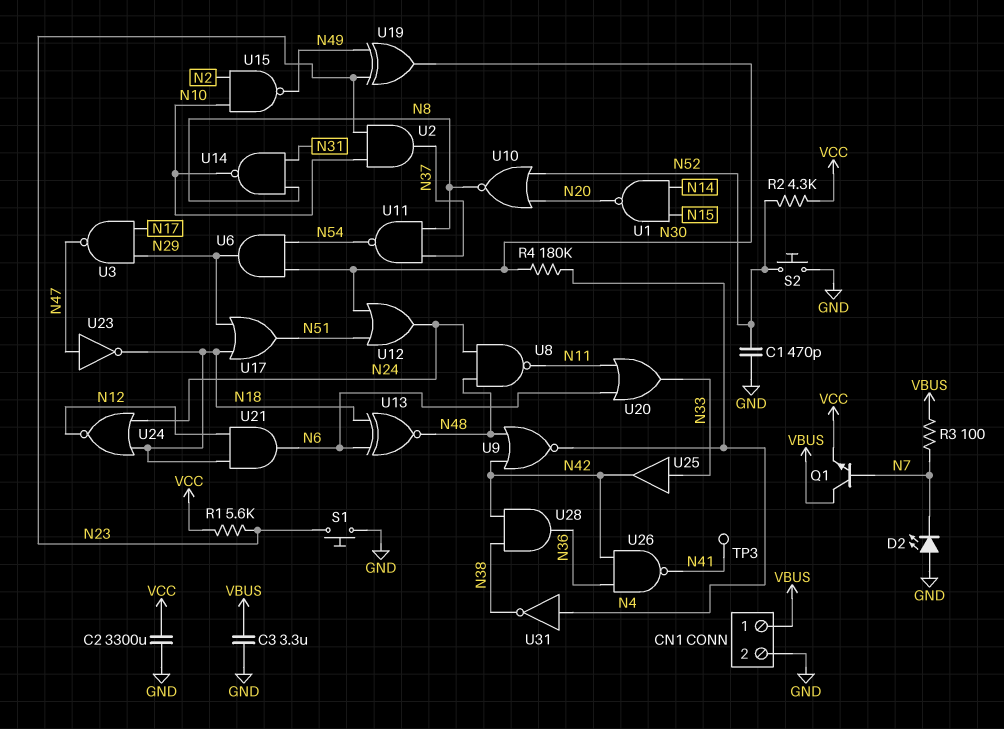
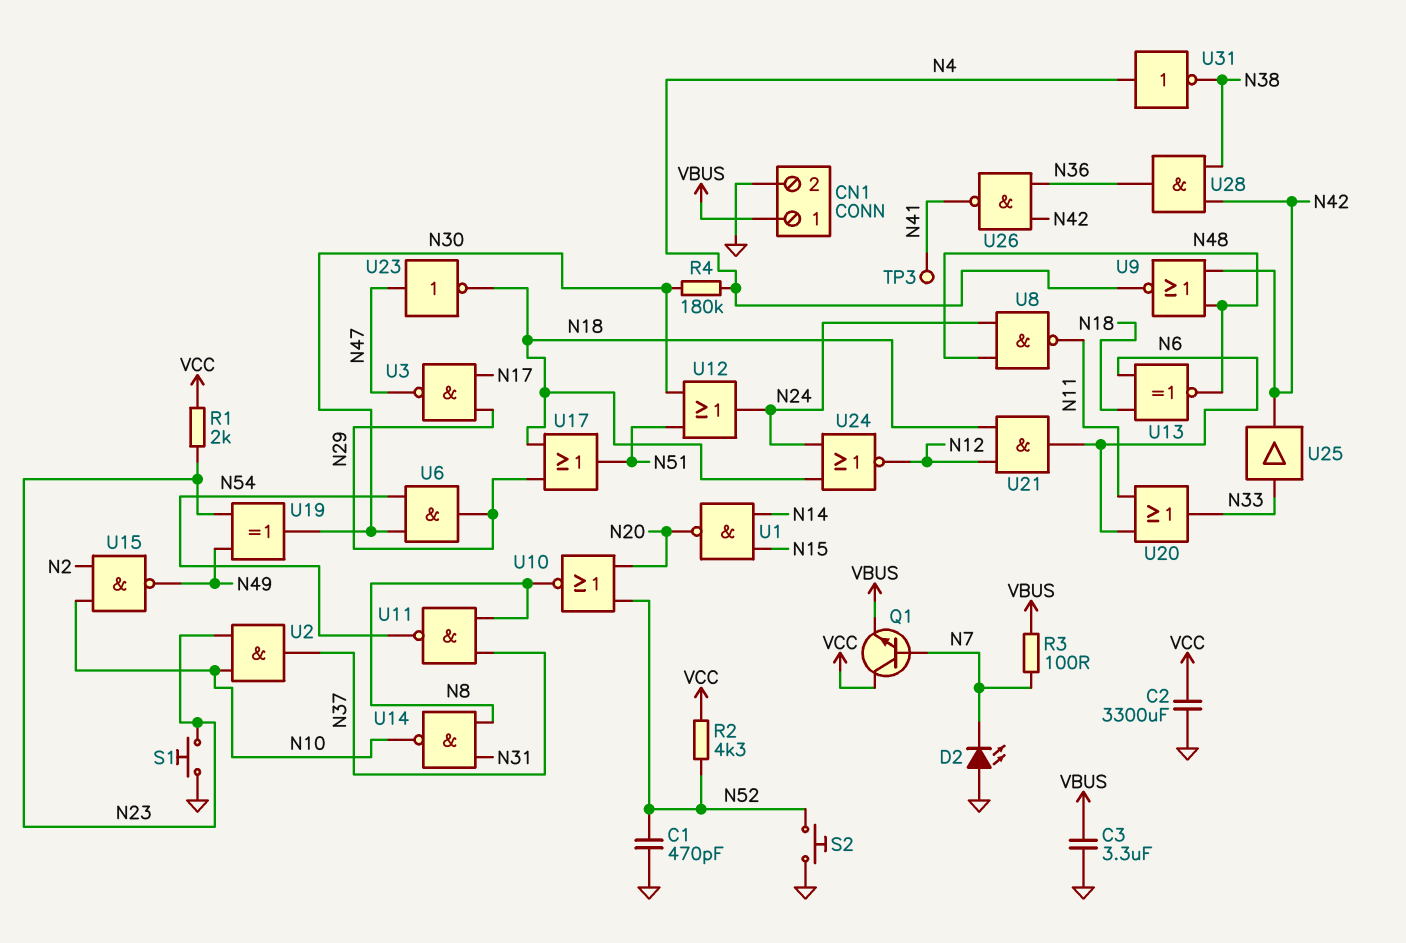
Q1: NPN (B N7, C VBUS, E VCC) -> NPN (B N7, C VCC, E VBUS)
R1: 5.6k (N23, VCC) -> 2k (N23, VCC)

